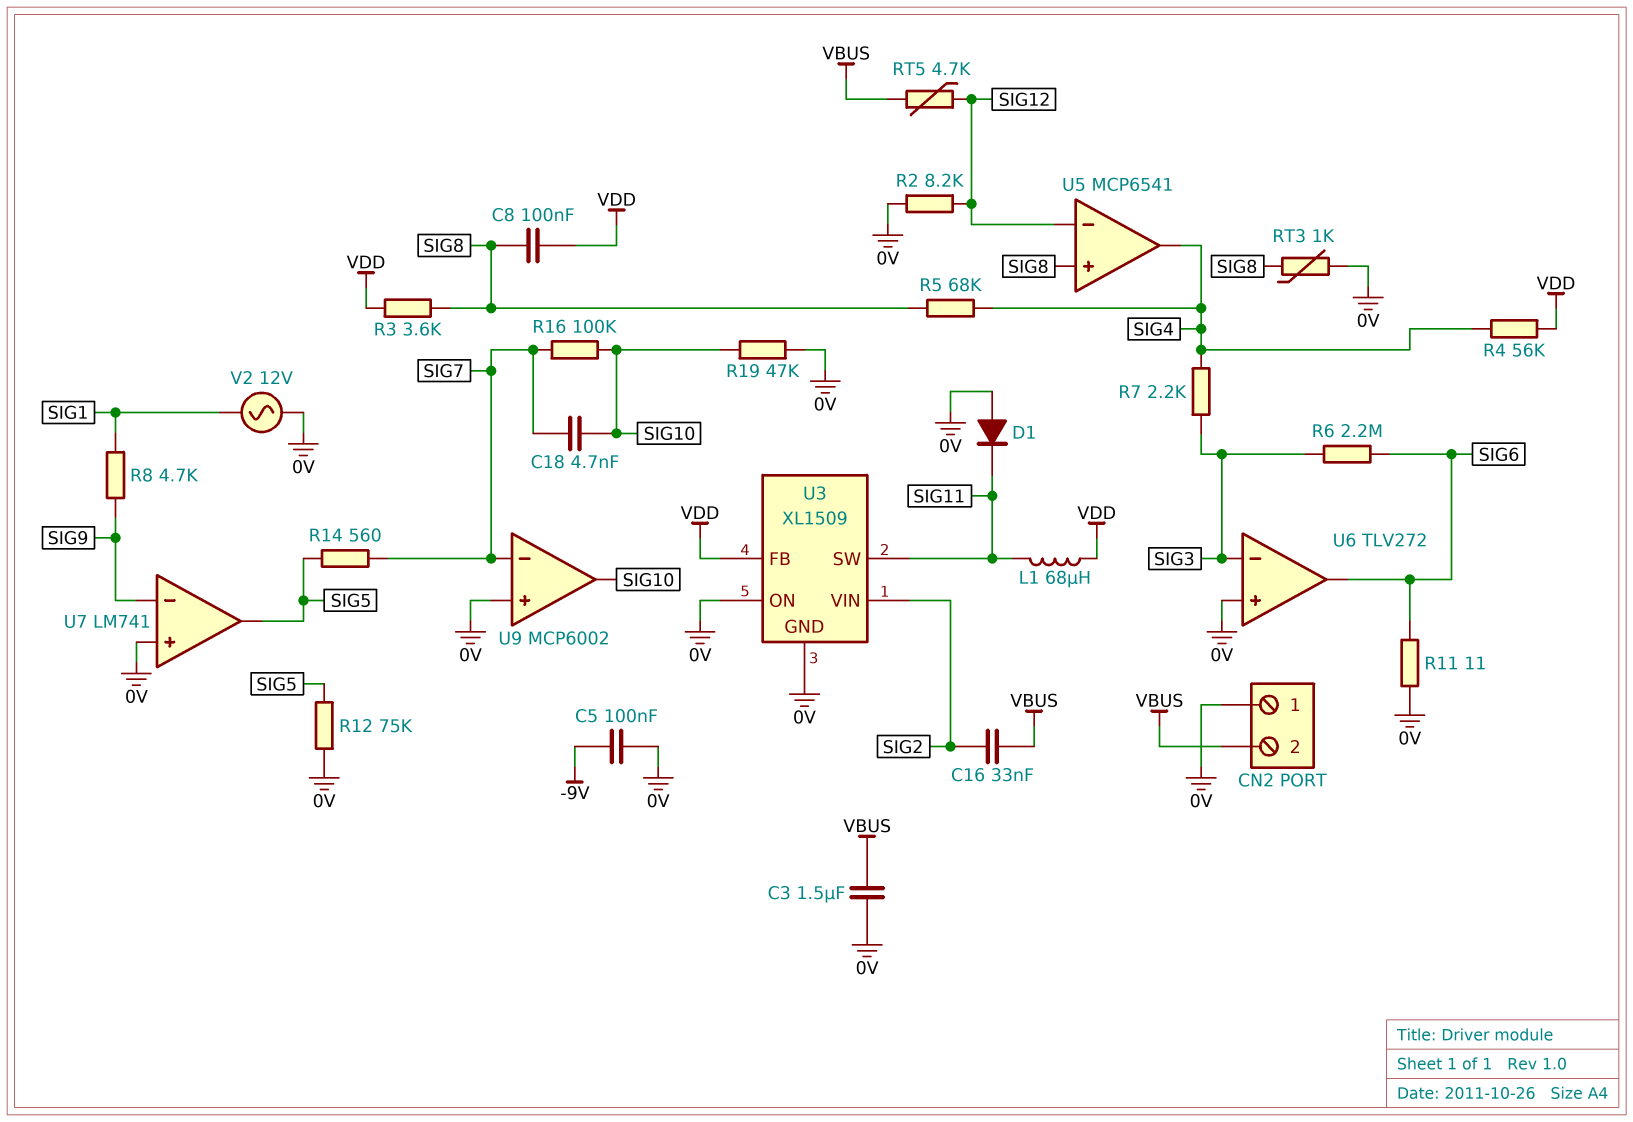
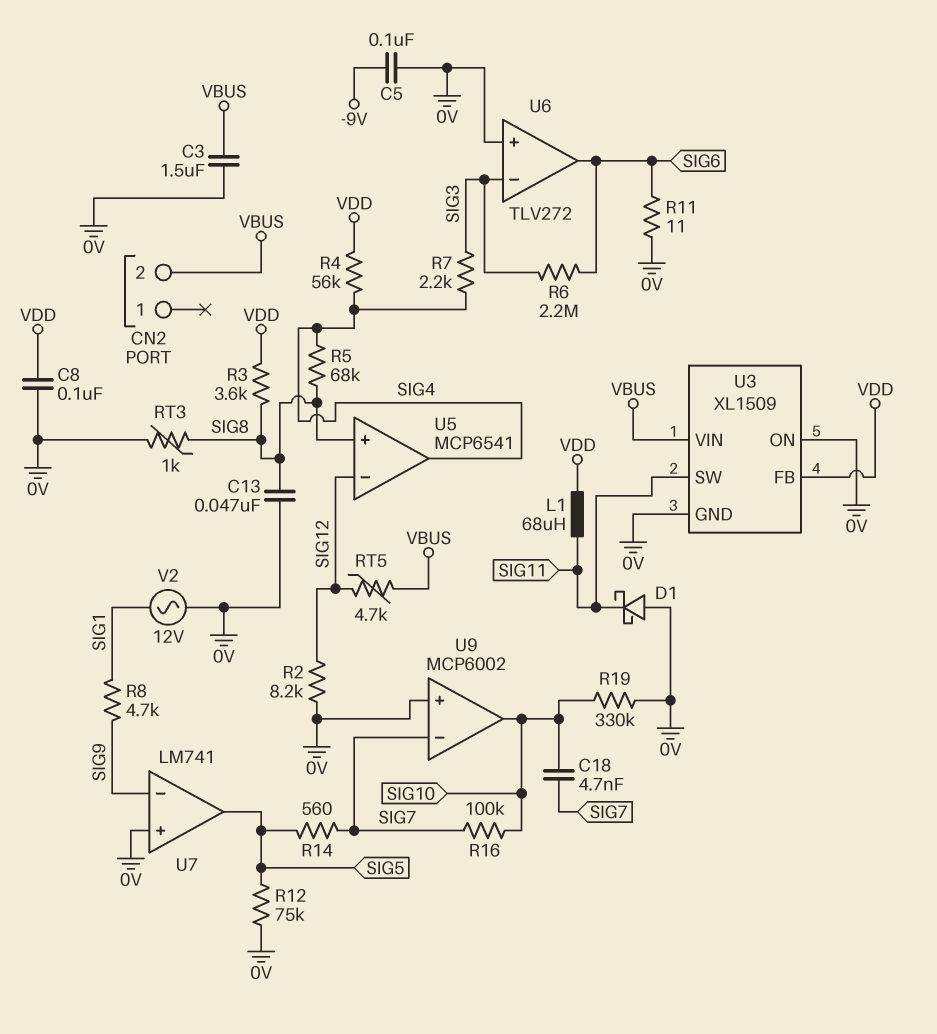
C8: 100nF (SIG8, VDD) -> 100nF (0V, VDD)
C13: none -> 47nF (0V, SIG8)
C16: 33nF (SIG2, VBUS) -> none
CN2 pin 1: 0V -> none
D1: diode (A 0V, K SIG11) -> schottky (A 0V, K SIG11)
R19: 47k (0V, SIG10) -> 330k (0V, SIG10)
U3 pin VIN: SIG2 -> VBUS

